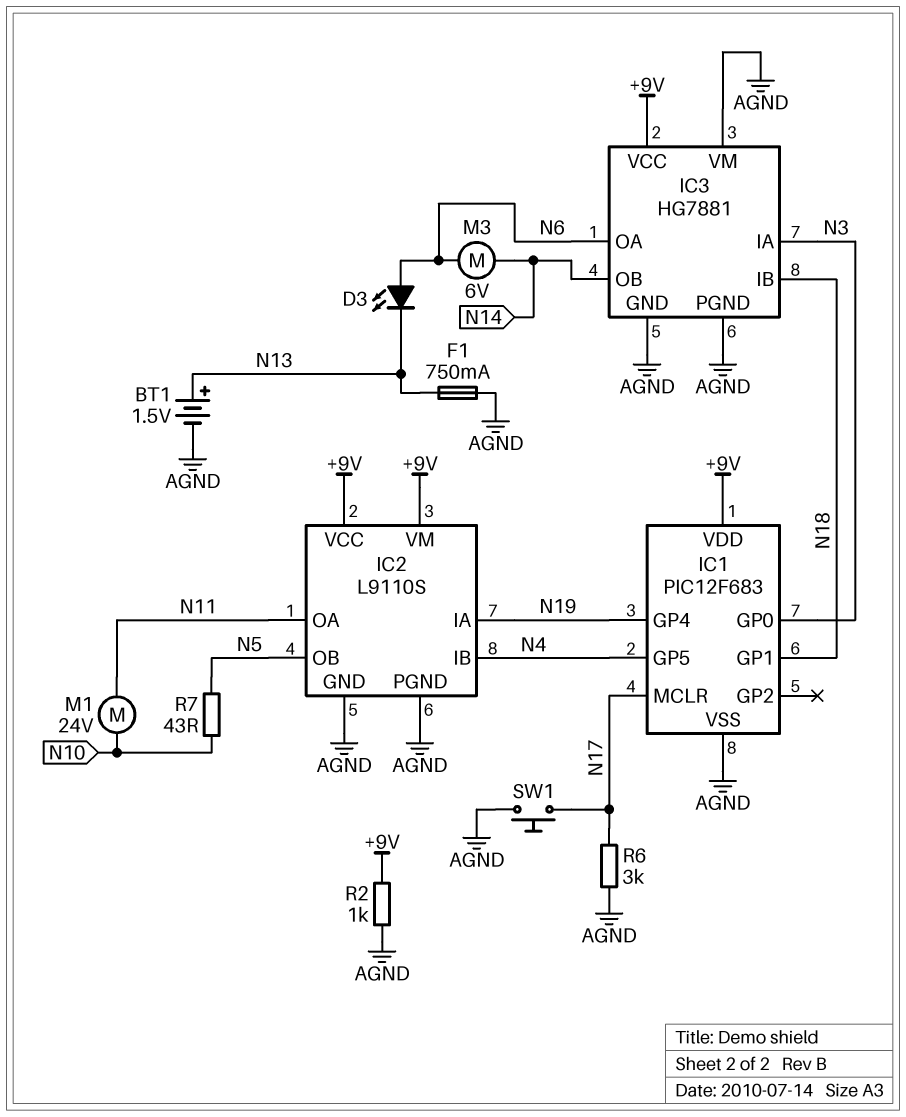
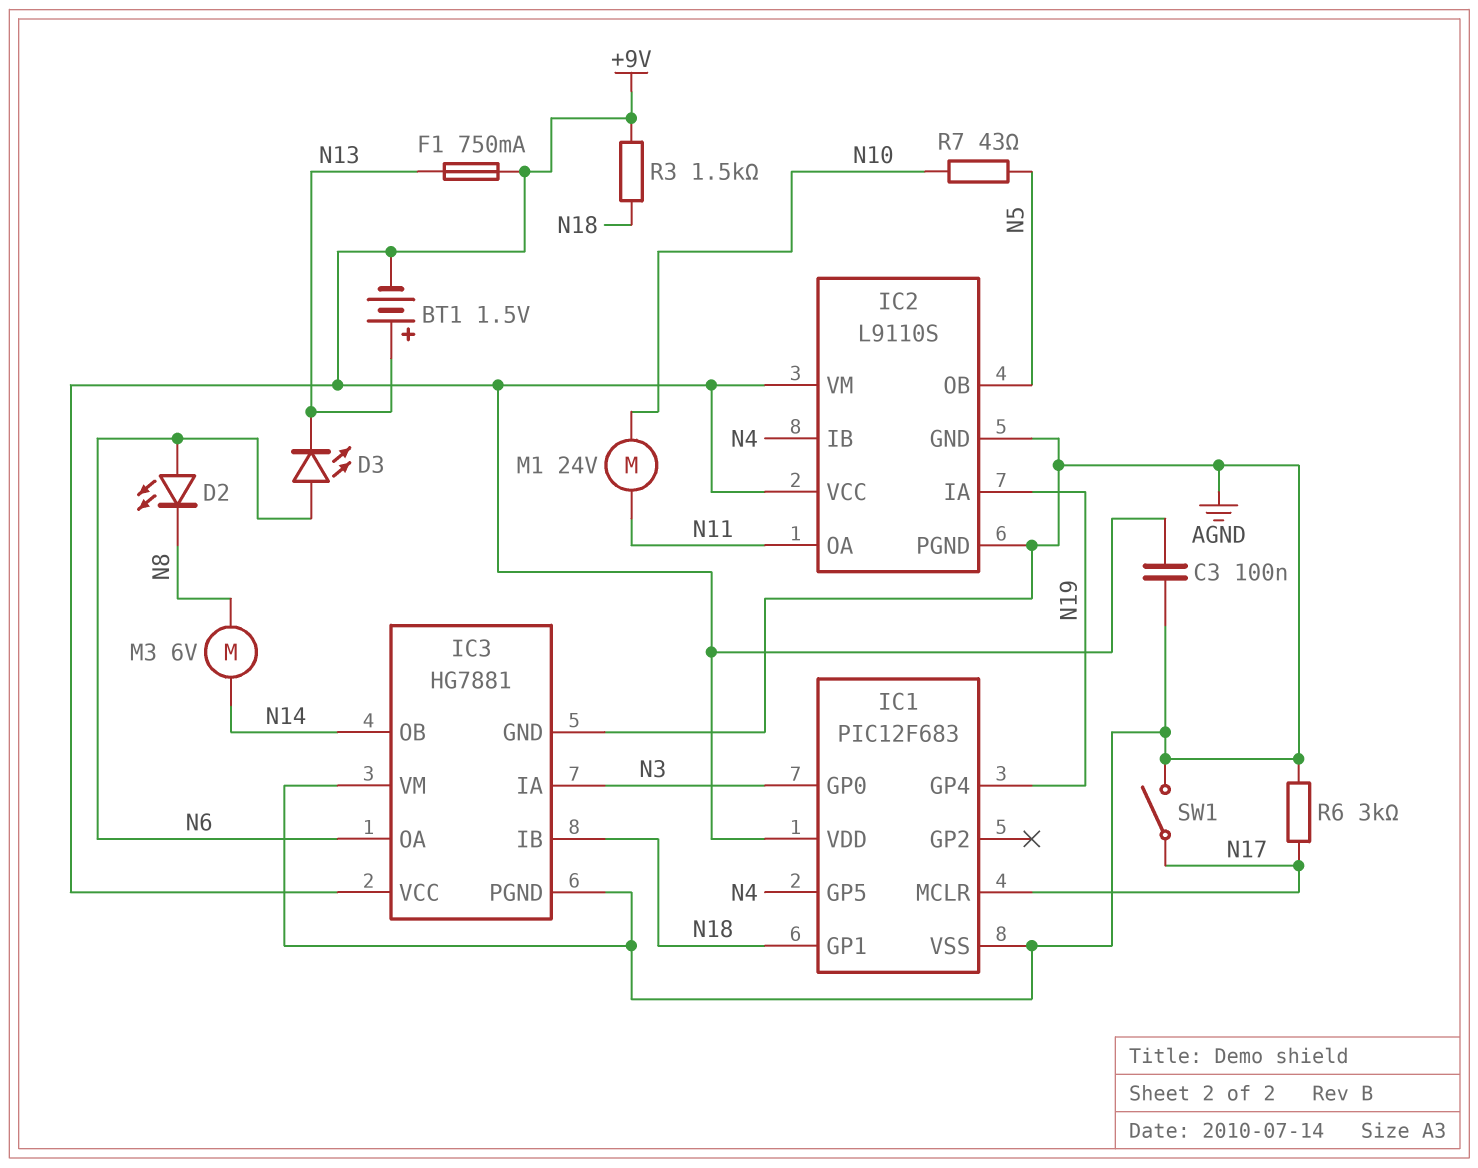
BT1: 1.5V (plus N13, minus AGND) -> 1.5V (plus N13, minus +9V)
C3: none -> 100nF (+9V, AGND)
D2: none -> LED (A N6, K N8)
F1: 750mA (AGND, N13) -> 750mA (+9V, N13)
M3: motor 6V (N6, N14) -> motor 6V (N8, N14)
R2: 1k (+9V, AGND) -> none
R3: none -> 1.5k (+9V, N18)
SW1: button (AGND, N17) -> switch (AGND, N17)

